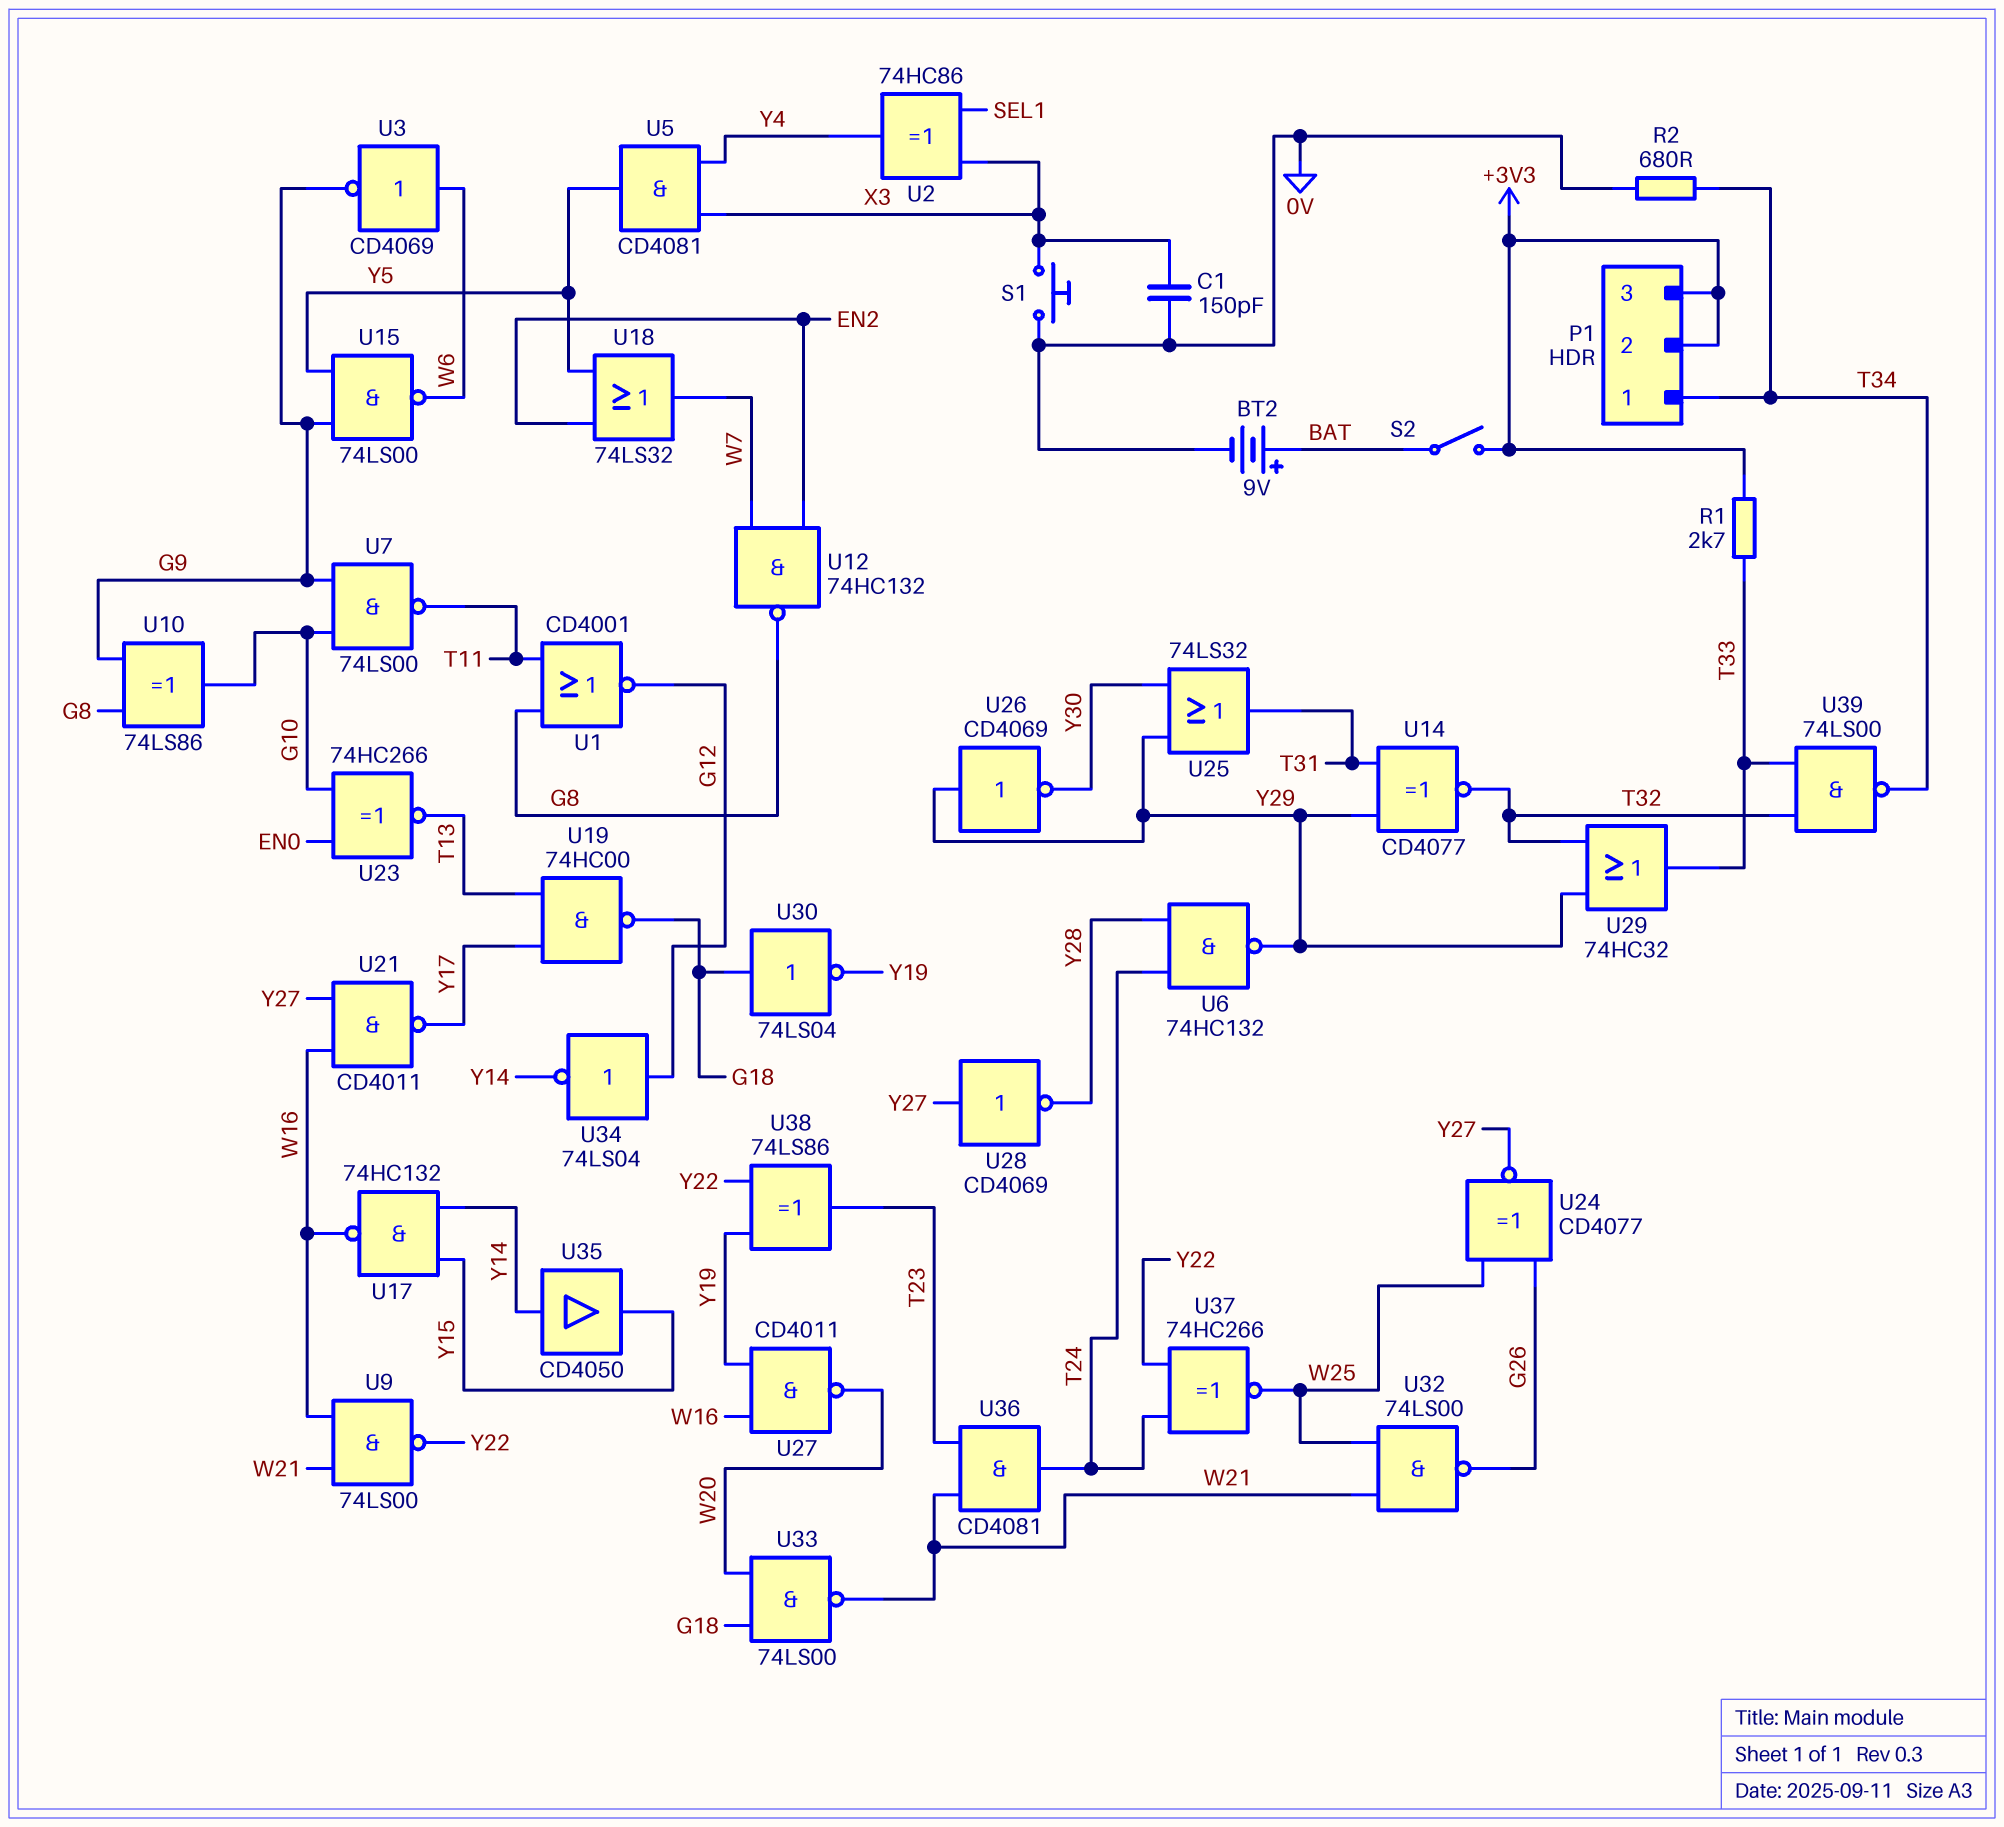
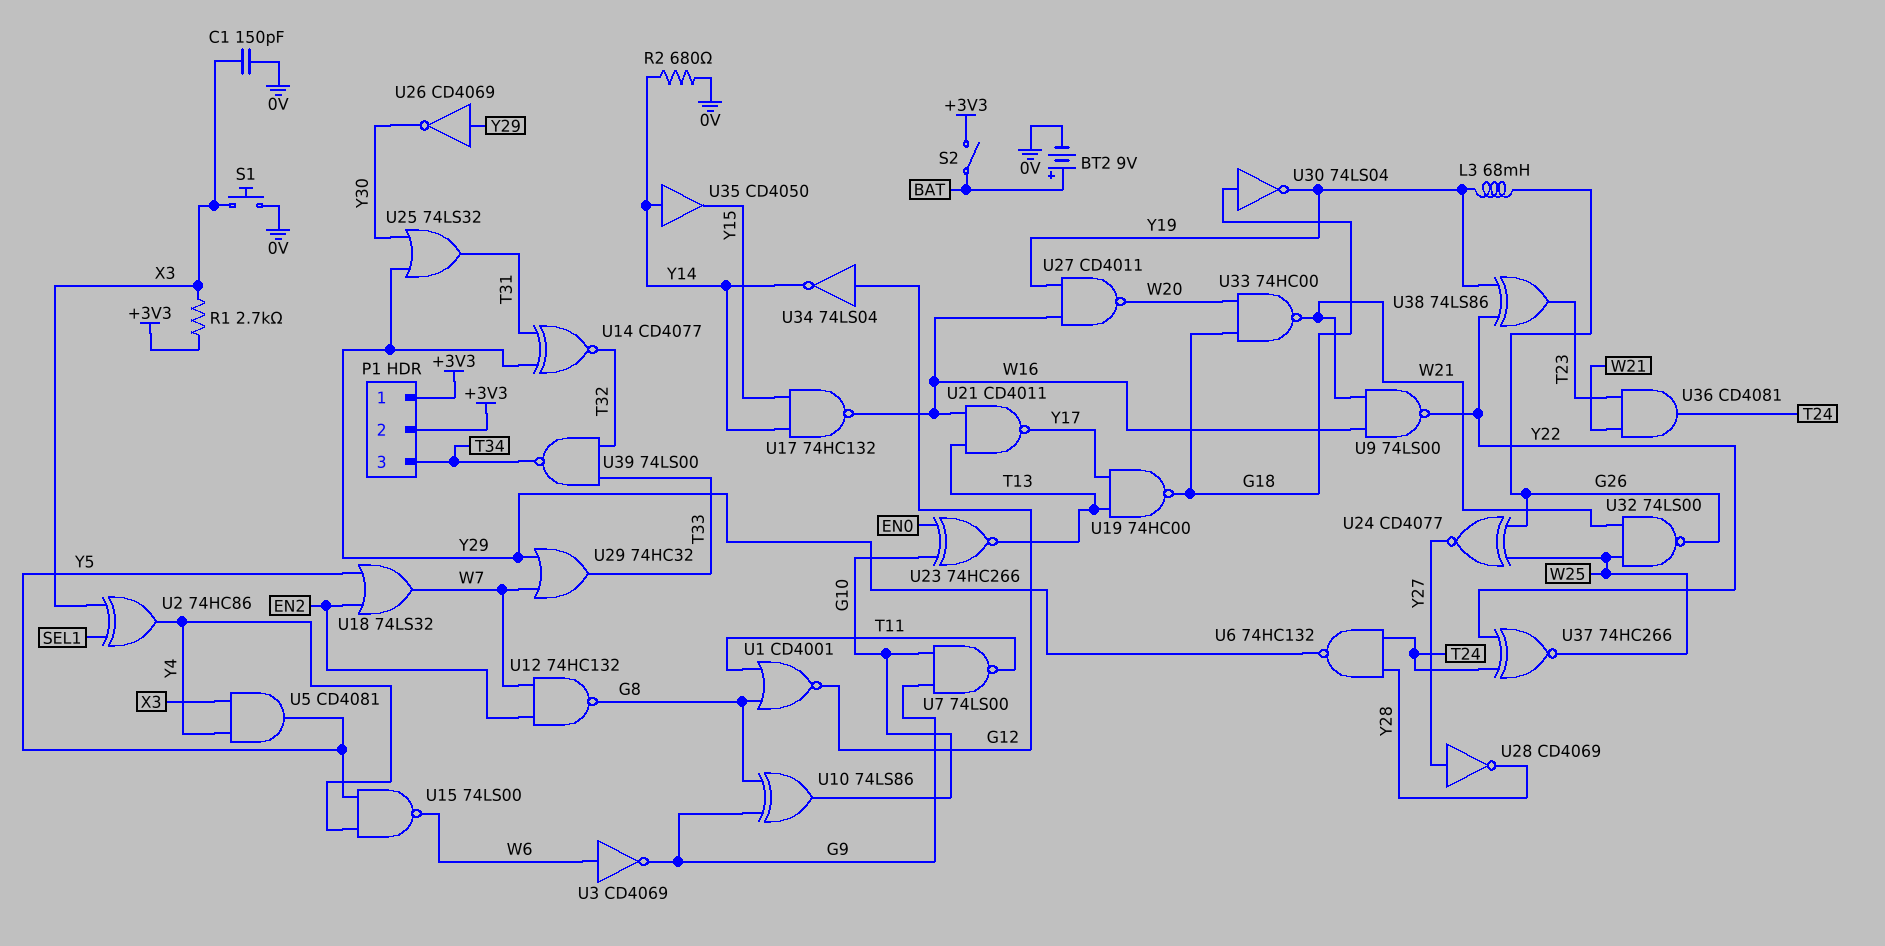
L3: none -> 68mH (G26, Y19)
P1 pin 1: T34 -> +3V3
P1 pin 3: +3V3 -> T34
R1: 2.7k (+3V3, T33) -> 2.7k (+3V3, X3)
R2: 680 (0V, T34) -> 680 (0V, Y14)
U15: NAND 74LS00 (in G9, in Y5, out W6) -> NAND 74LS00 (in Y4, in Y5, out W6)
U21: NAND CD4011 (in W16, in Y27, out Y17) -> NAND CD4011 (in T13, in W16, out Y17)
U29: OR 74HC32 (in T32, in Y29, out T33) -> OR 74HC32 (in W7, in Y29, out T33)
U33: NAND 74LS00 (in G18, in W20, out W21) -> NAND 74HC00 (in G18, in W20, out W21)

